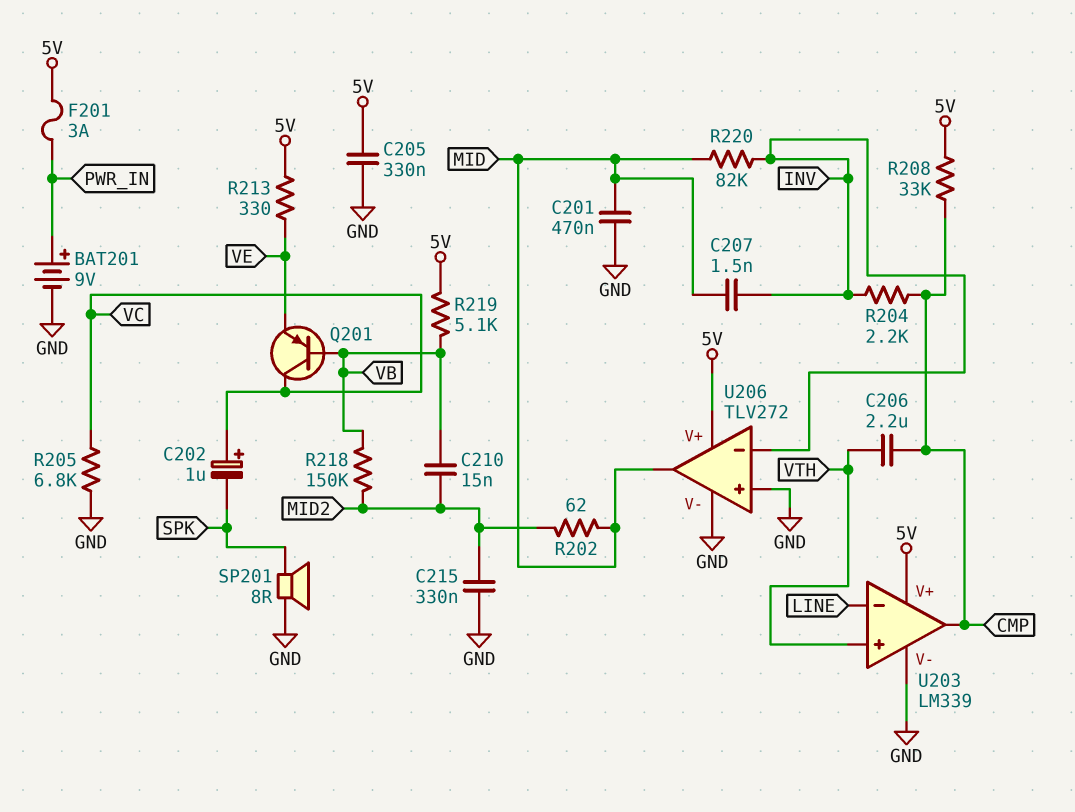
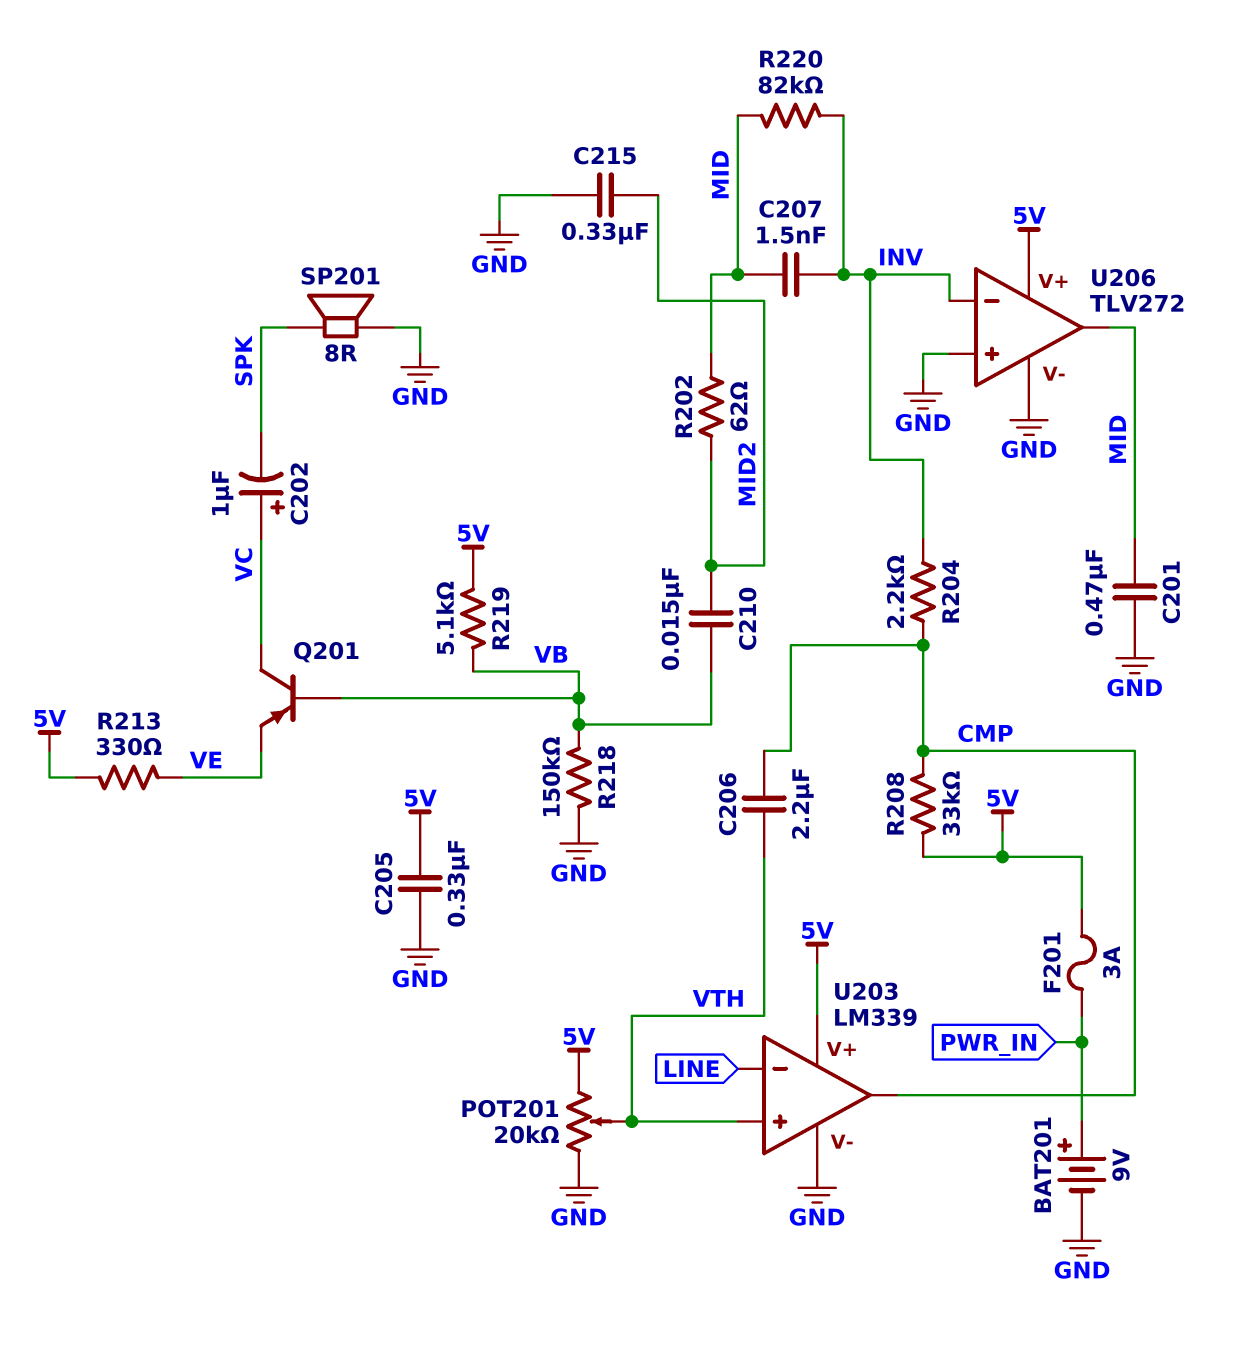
POT201: none -> 20k (5V, GND, wiper VTH)
R205: 6.8k (GND, VC) -> none
R218: 150k (MID2, VB) -> 150k (GND, VB)

